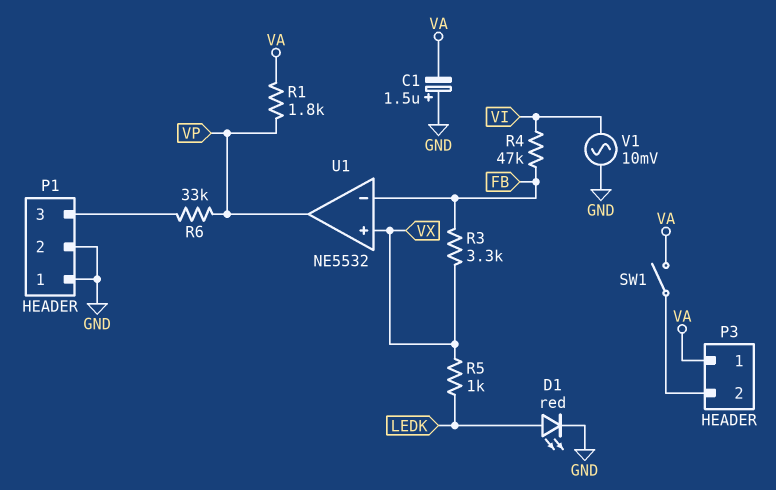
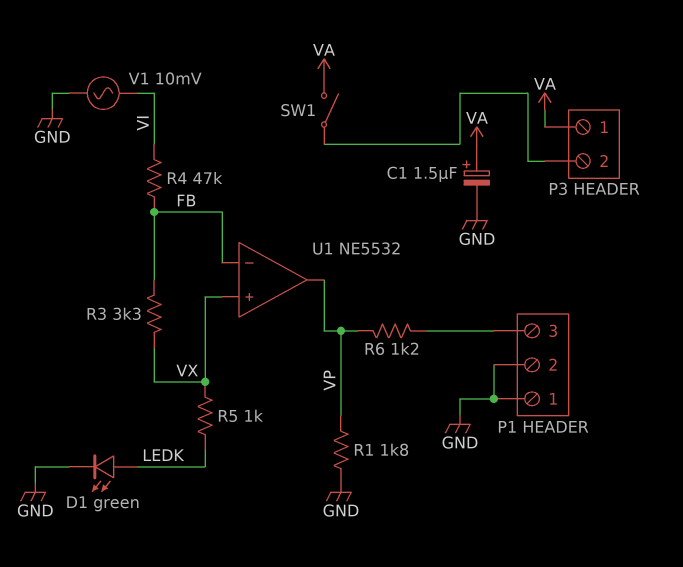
C1: 1.5uF (plus GND, minus VA) -> 1.5uF (plus VA, minus GND)
D1: LED red (A LEDK, K GND) -> LED green (A LEDK, K GND)
R1: 1.8k (VA, VP) -> 1.8k (GND, VP)
R6: 33k (P1/3, VP) -> 1.2k (P1/3, VP)

